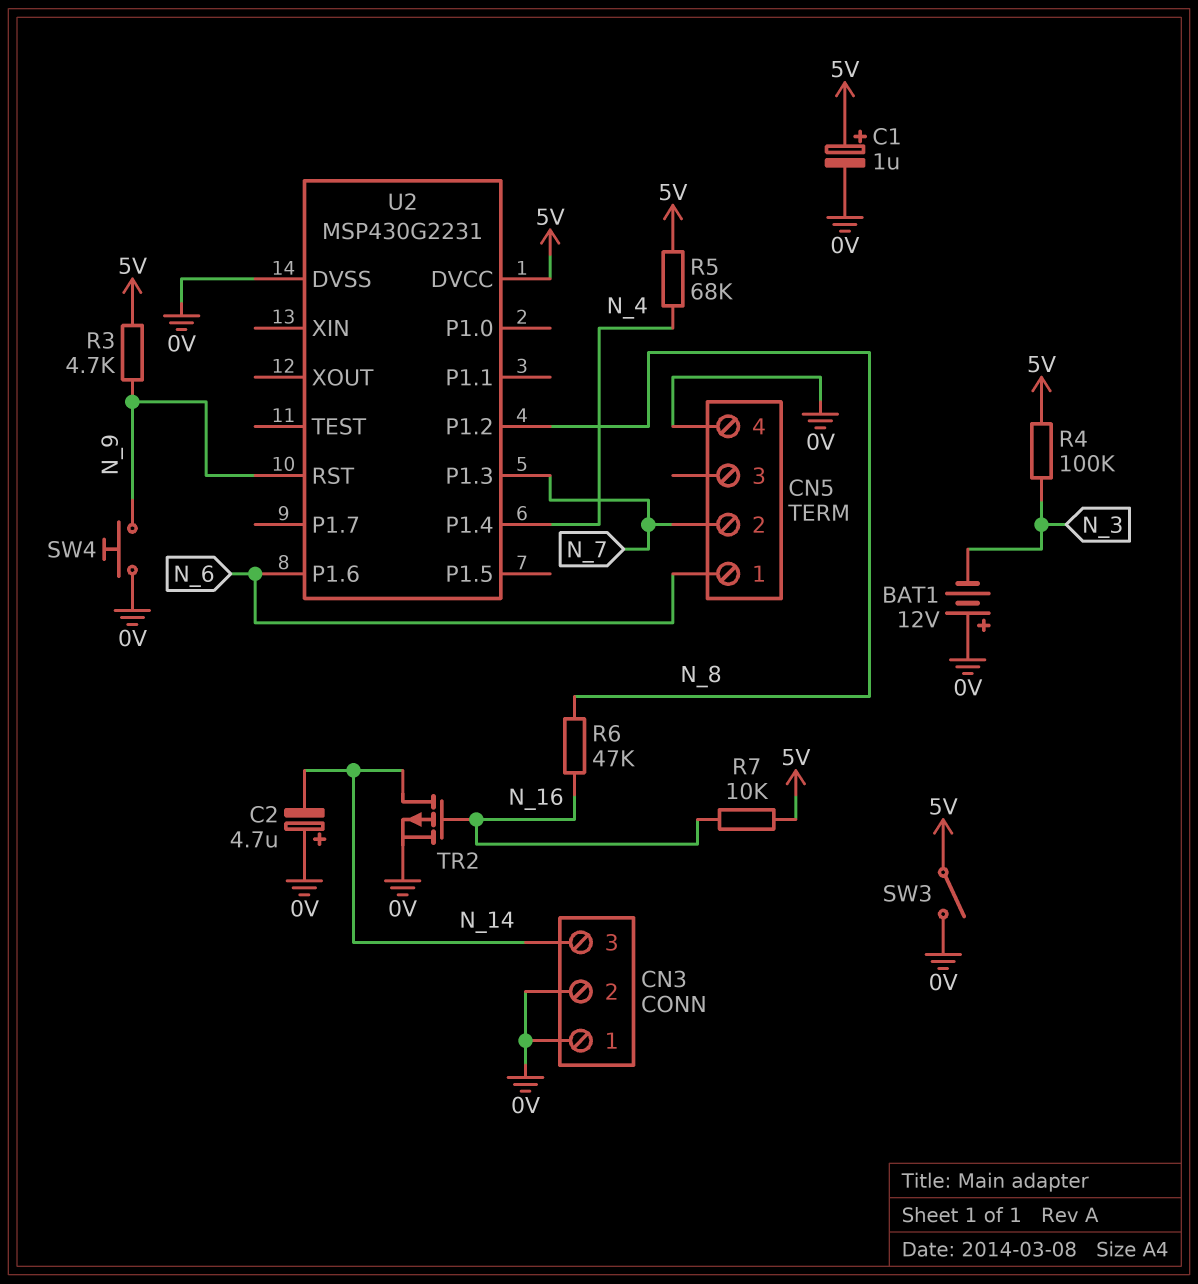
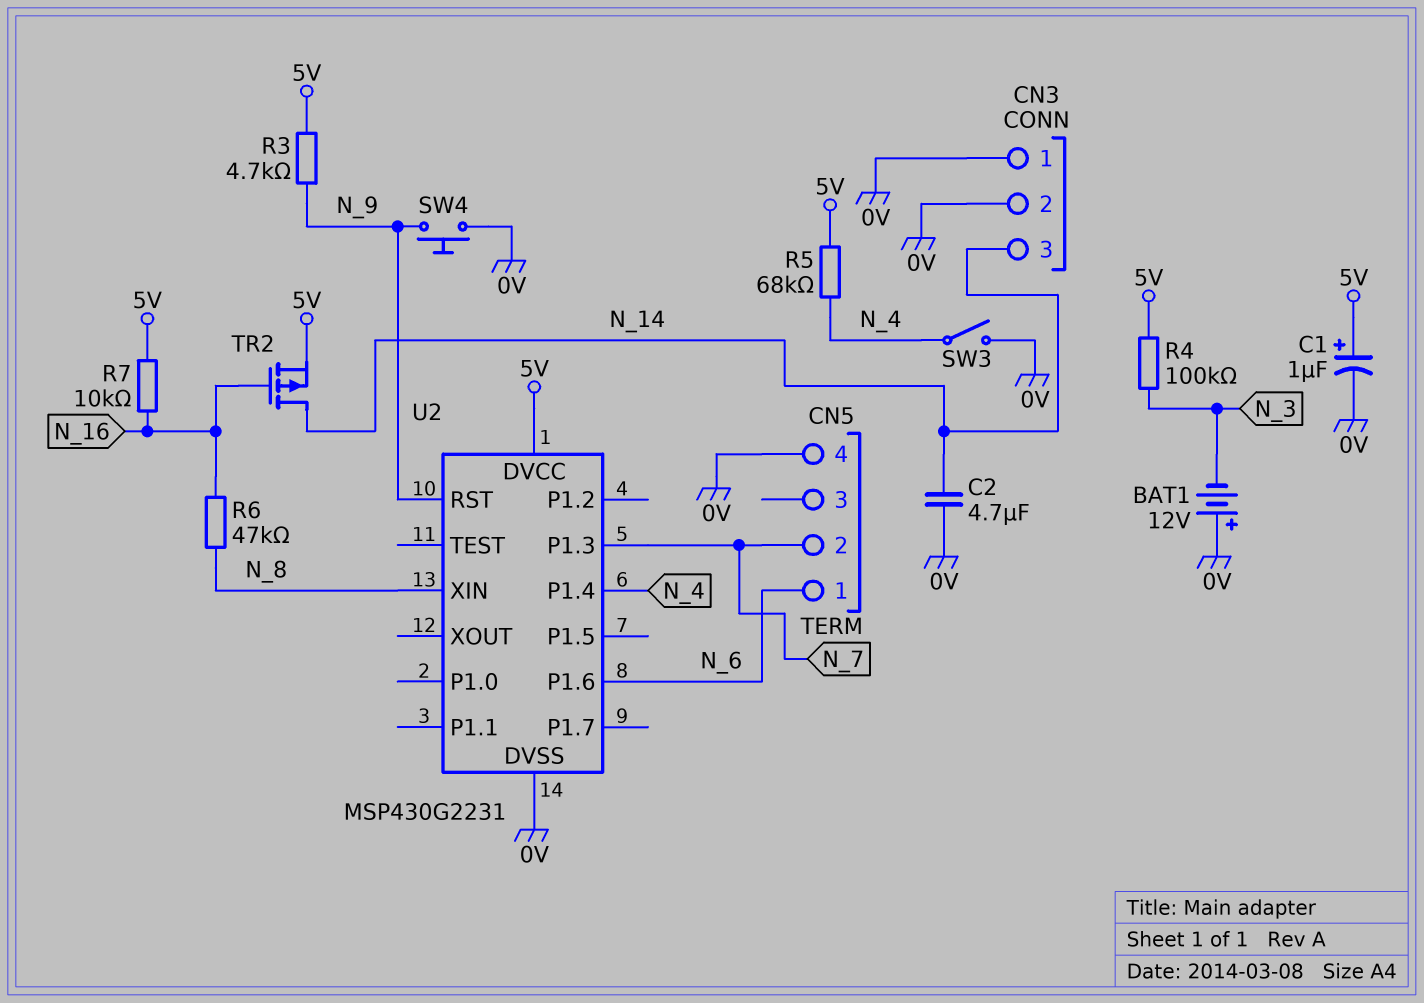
C2: 4.7uF (plus 0V, minus N_14) -> 4.7uF (0V, N_14)
SW3: switch (0V, 5V) -> switch (0V, N_4)
TR2: PMOS (G N_16, D N_14, S 0V) -> PMOS (G N_16, D N_14, S 5V)
U2 pin P1.2: N_8 -> none
U2 pin XIN: none -> N_8

